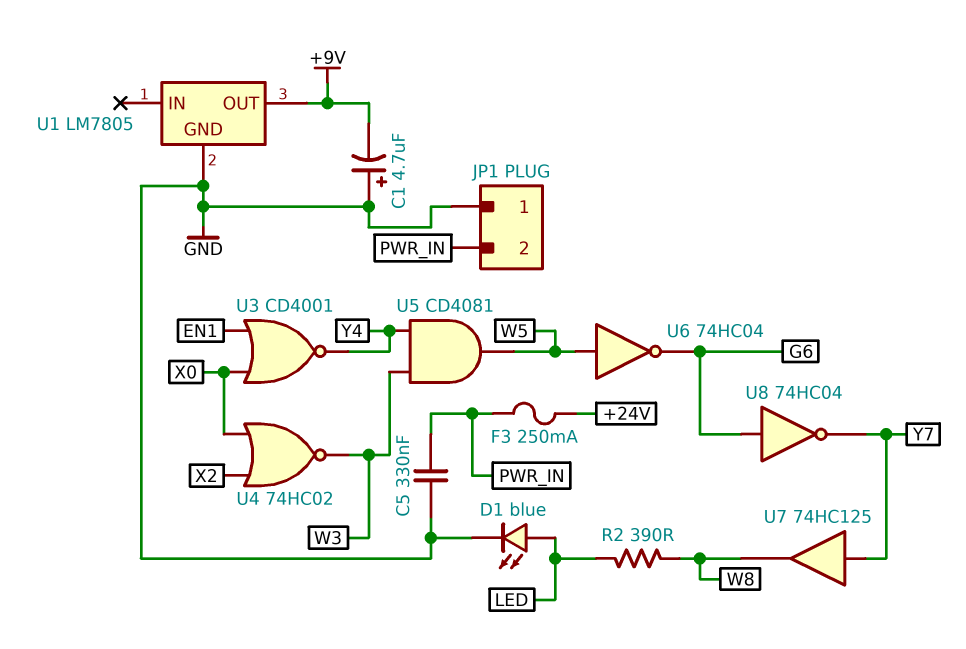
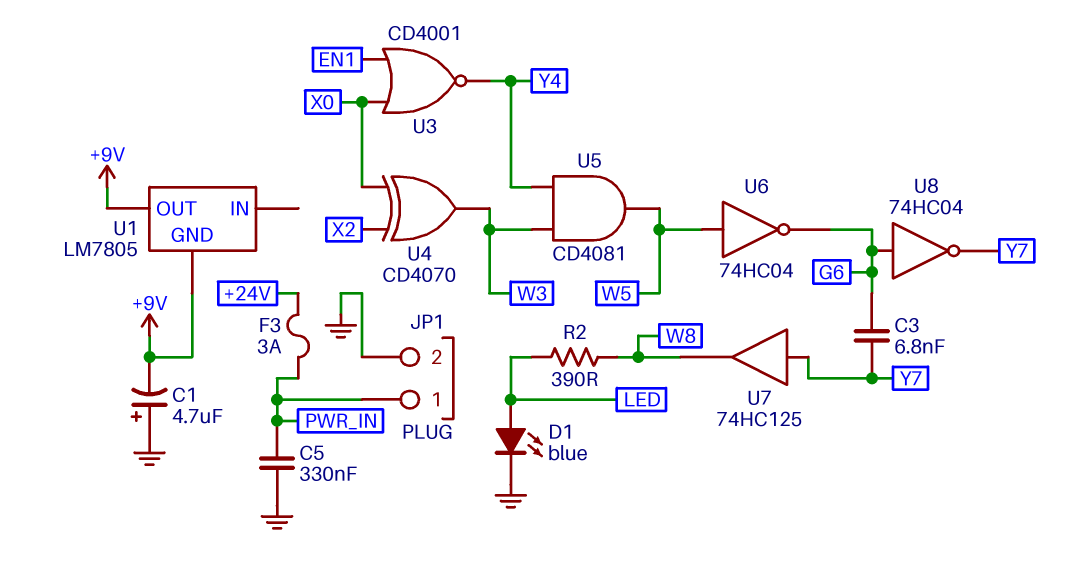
C3: none -> 6.8nF (G6, Y7)
F3: 250mA (+24V, PWR_IN) -> 3A (+24V, PWR_IN)
JP1 pin 1: GND -> PWR_IN
JP1 pin 2: PWR_IN -> GND
U1 pin GND: GND -> +9V
U4: NOR 74HC02 (in X0, in X2, out W3) -> XOR CD4070 (in X0, in X2, out W3)

